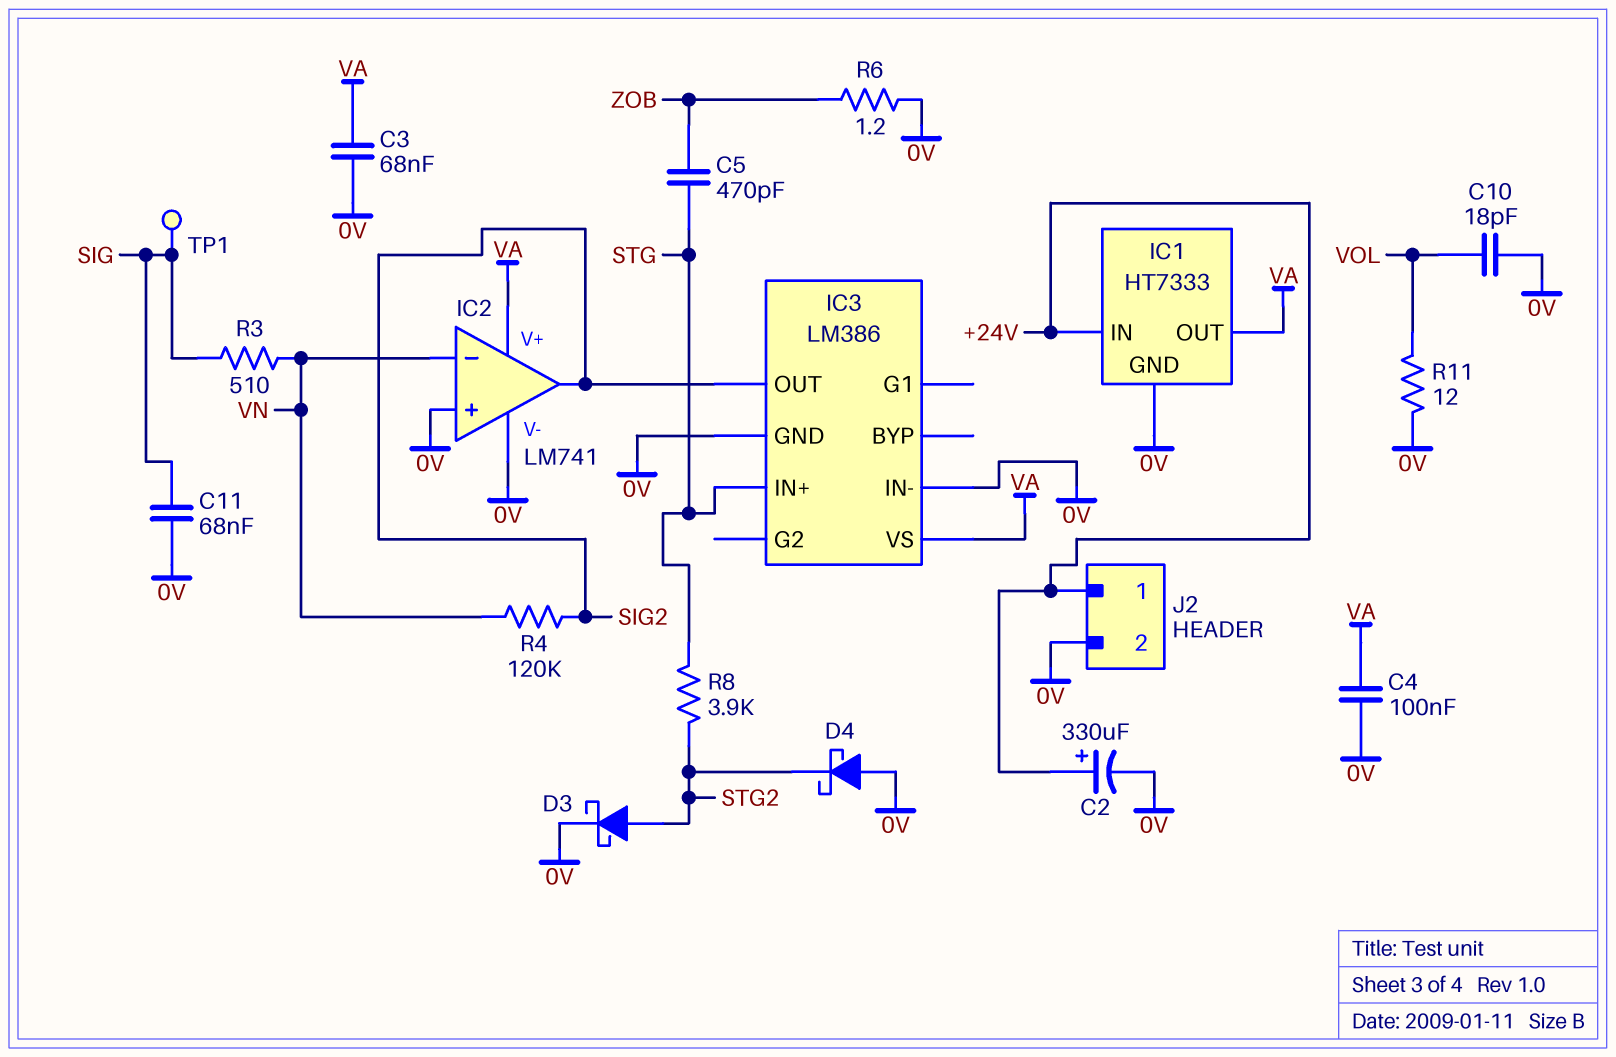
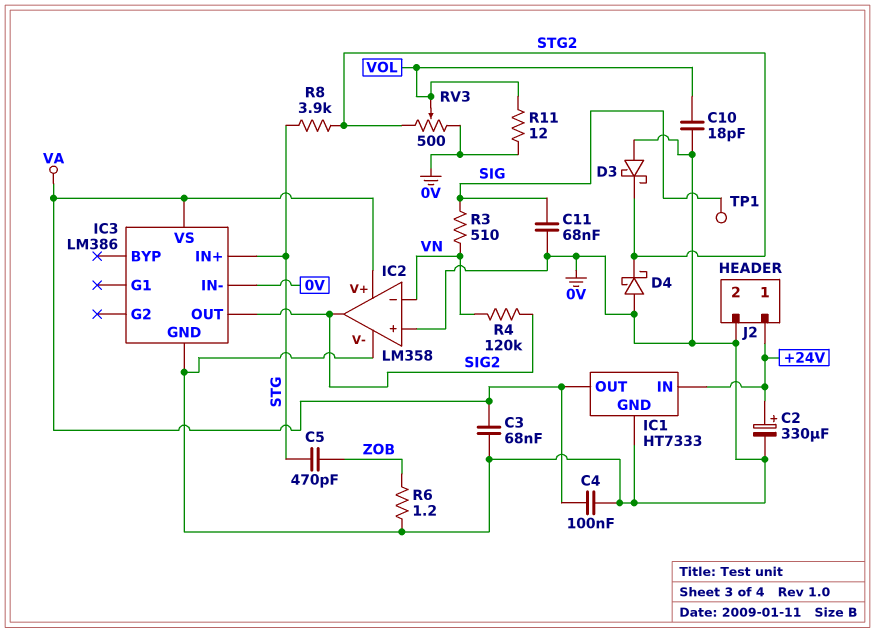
D3: schottky (A STG2, K 0V) -> schottky (A 0V, K STG2)
IC2: LM741 -> LM358
RV3: none -> 500 (0V, STG2, wiper VOL)

